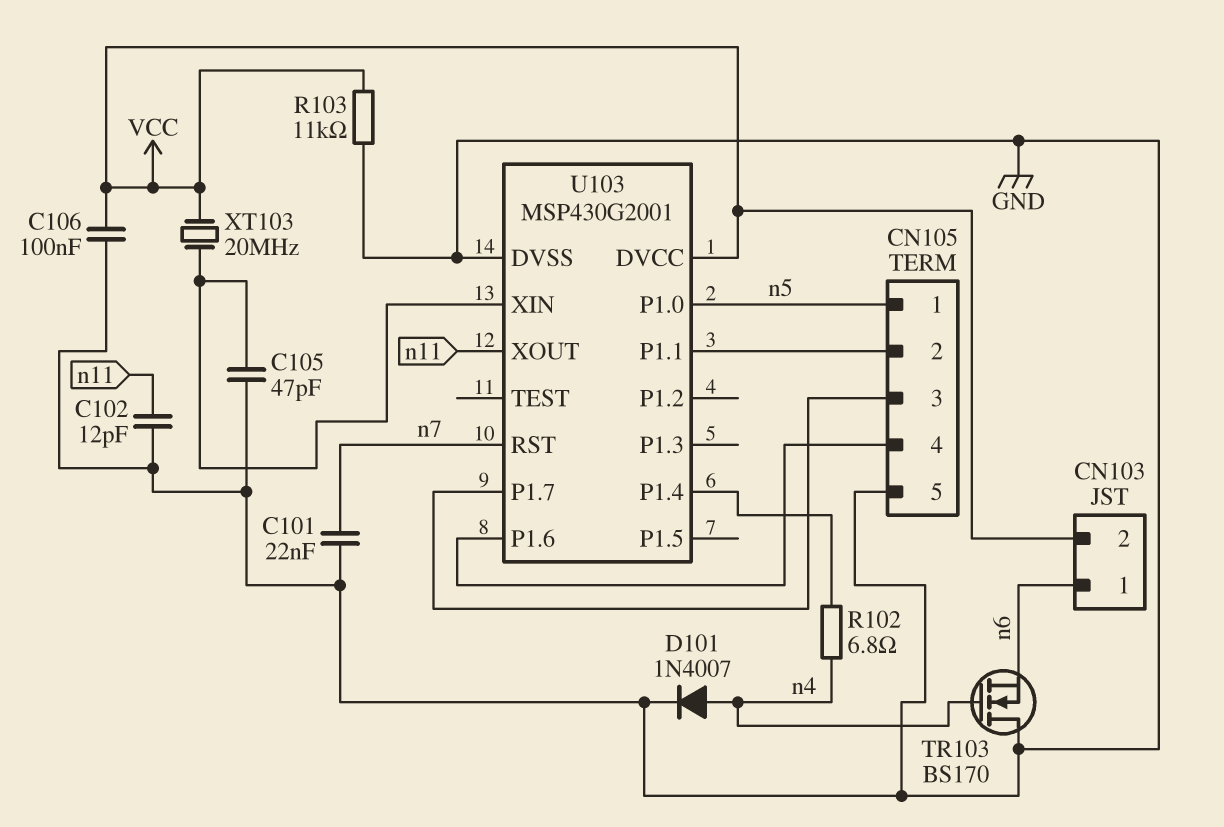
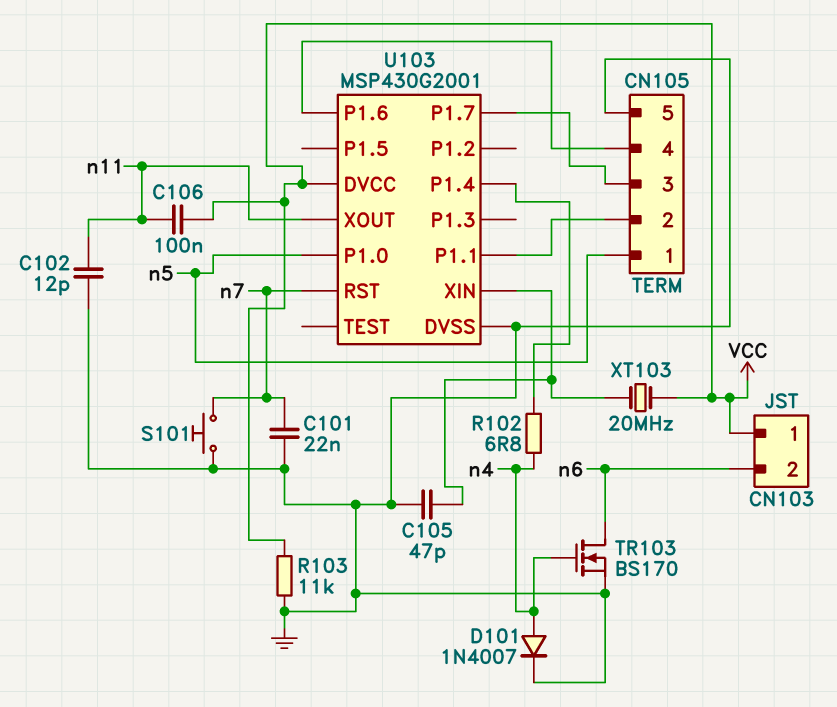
C106: 100nF (GND, VCC) -> 100nF (VCC, n11)
CN103 pin 1: n6 -> VCC
CN103 pin 2: VCC -> n6
S101: none -> button (GND, n7)
TR103: NMOS BS170 (G n4, D GND, S n6) -> NMOS BS170 (G n4, D n6, S GND)

